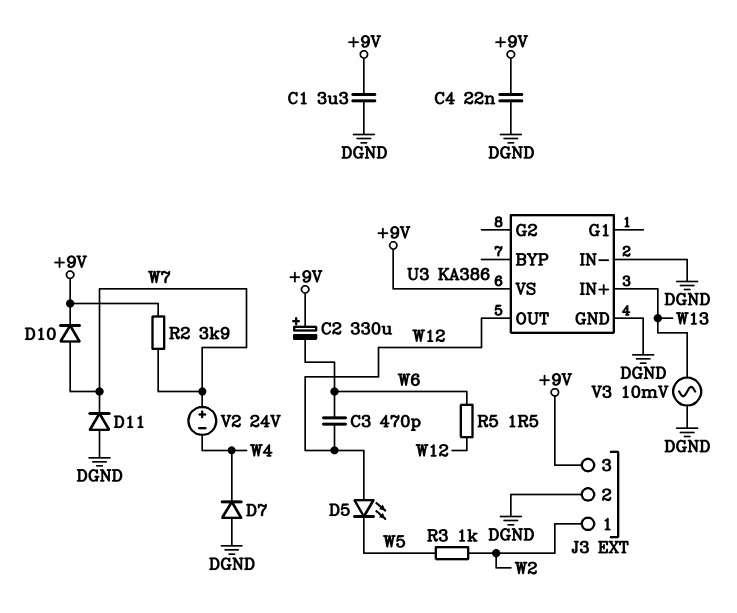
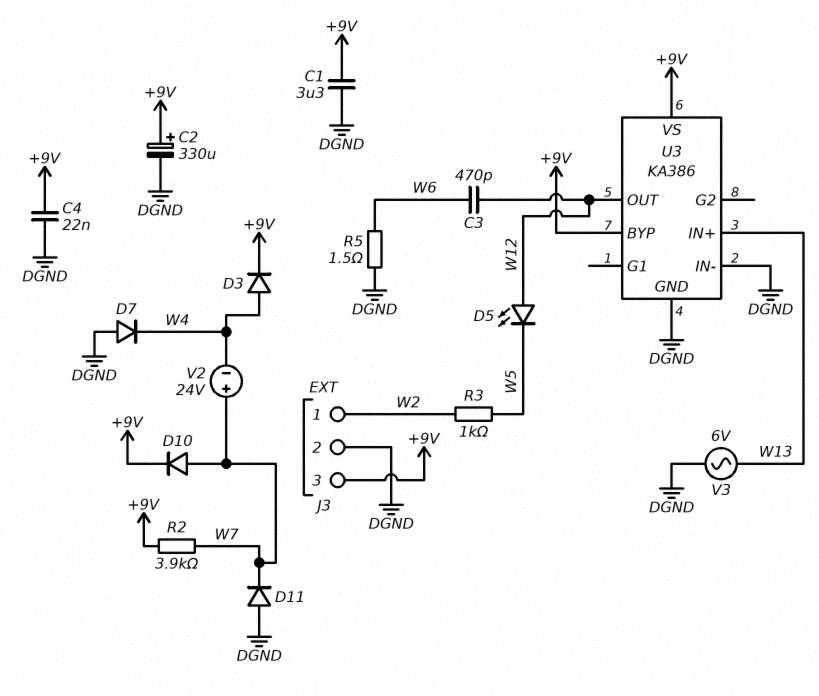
C2: 330uF (plus +9V, minus W6) -> 330uF (plus +9V, minus DGND)
D3: none -> diode (A W4, K +9V)
R5: 1.5 (W6, W12) -> 1.5 (DGND, W6)
U3 pin BYP: none -> +9V
V3: AC 10mV (DGND, W13) -> AC 6V (DGND, W13)

